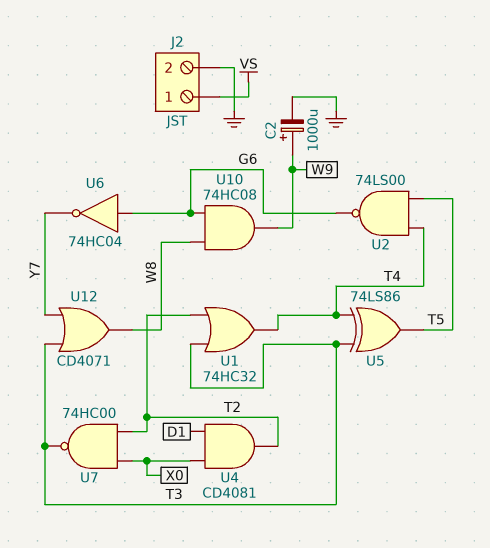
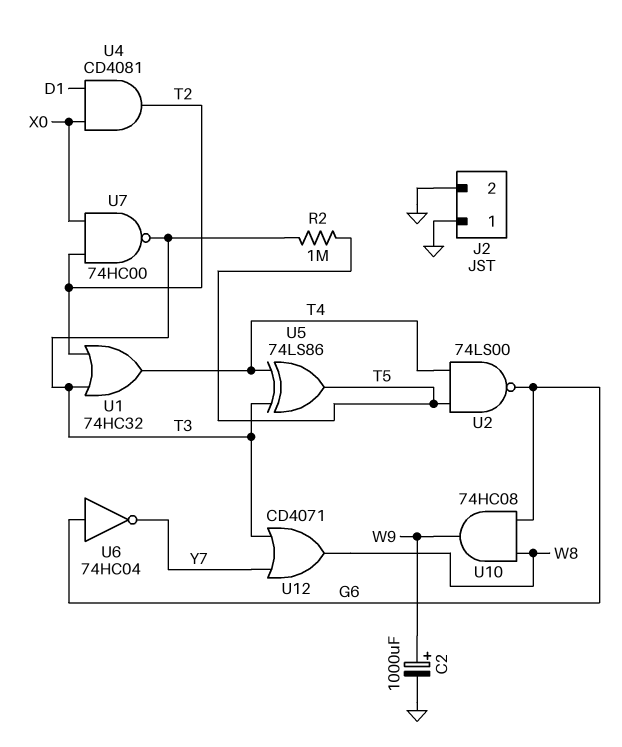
J2 pin 1: VS -> GND
R2: none -> 1M (T3, T5)

